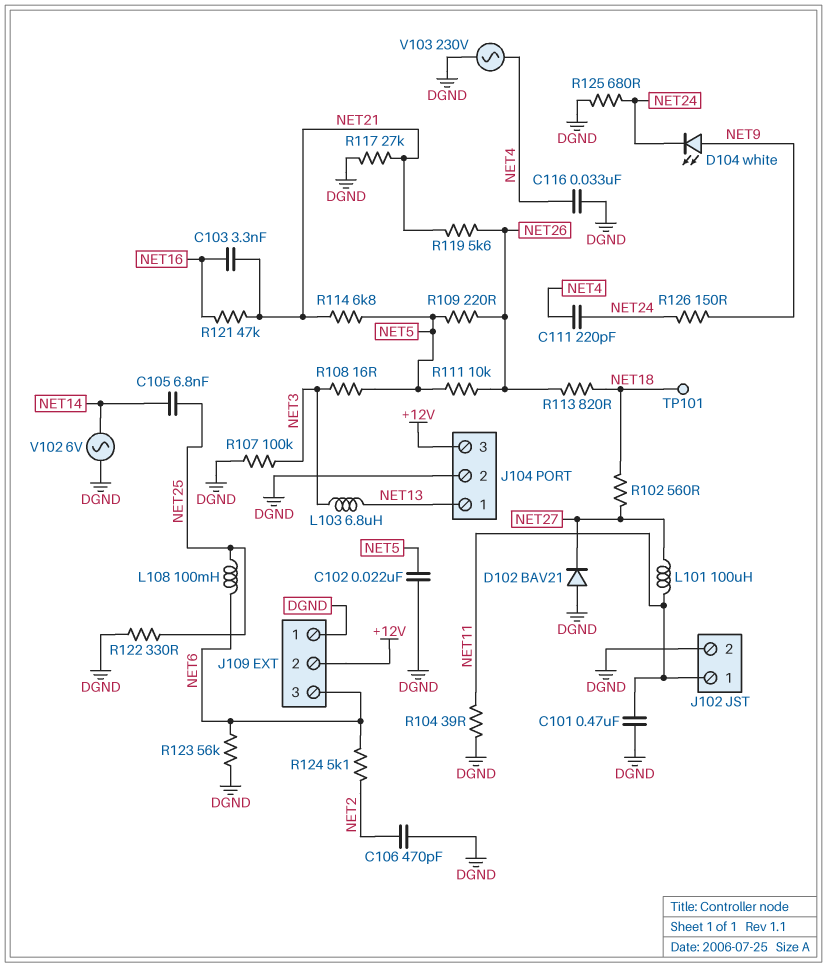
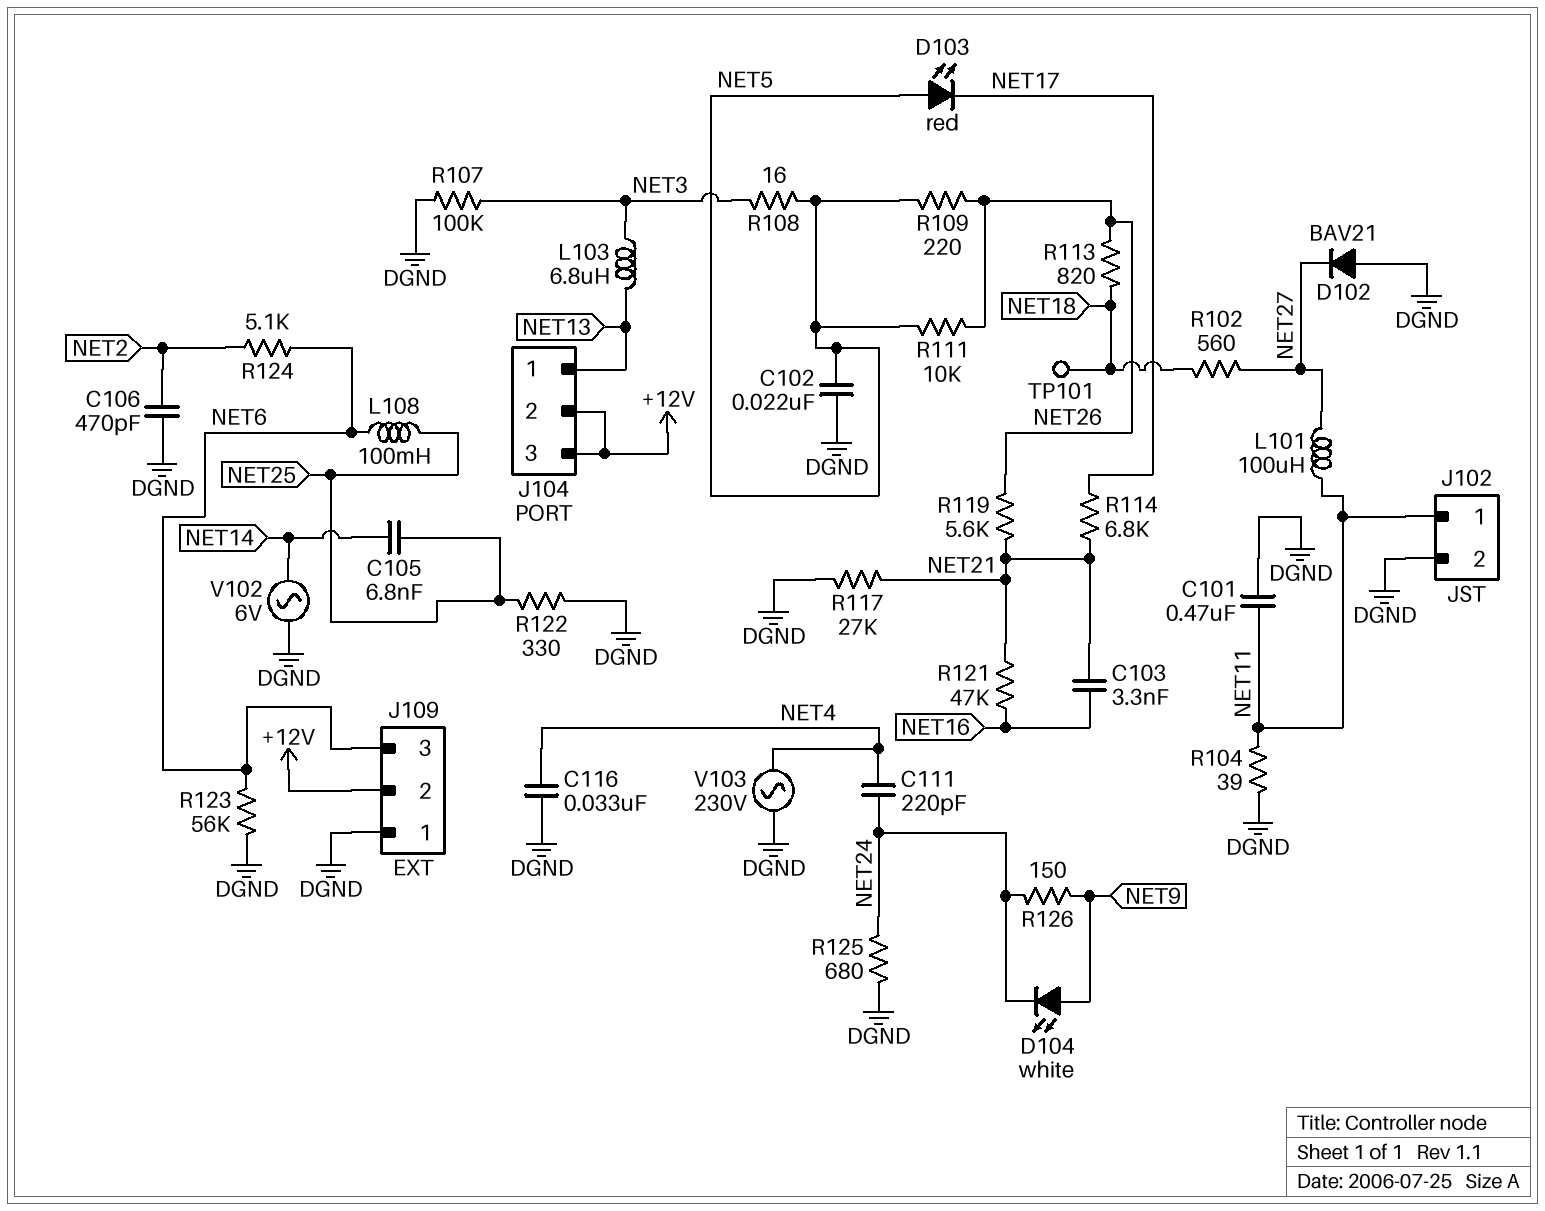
D103: none -> LED red (A NET5, K NET17)
J104 pin 2: DGND -> +12V
R114: 6.8k (NET5, NET21) -> 6.8k (NET17, NET21)

